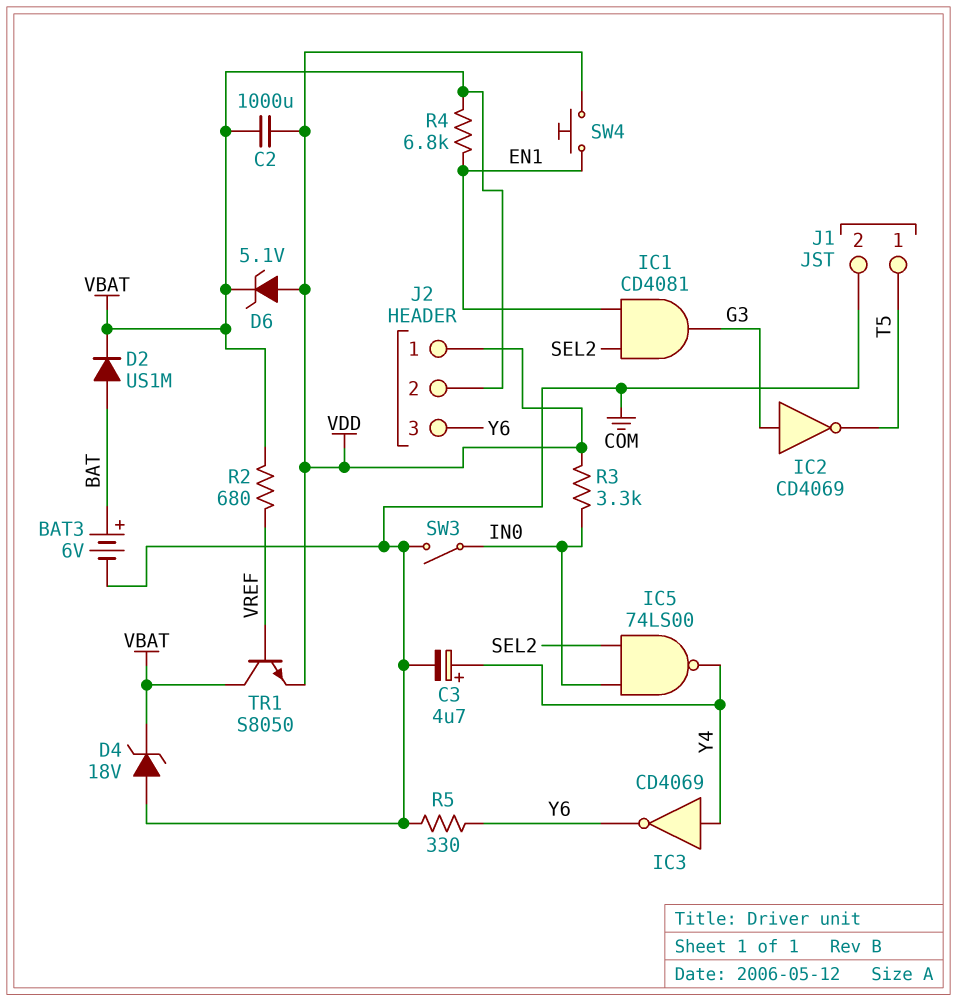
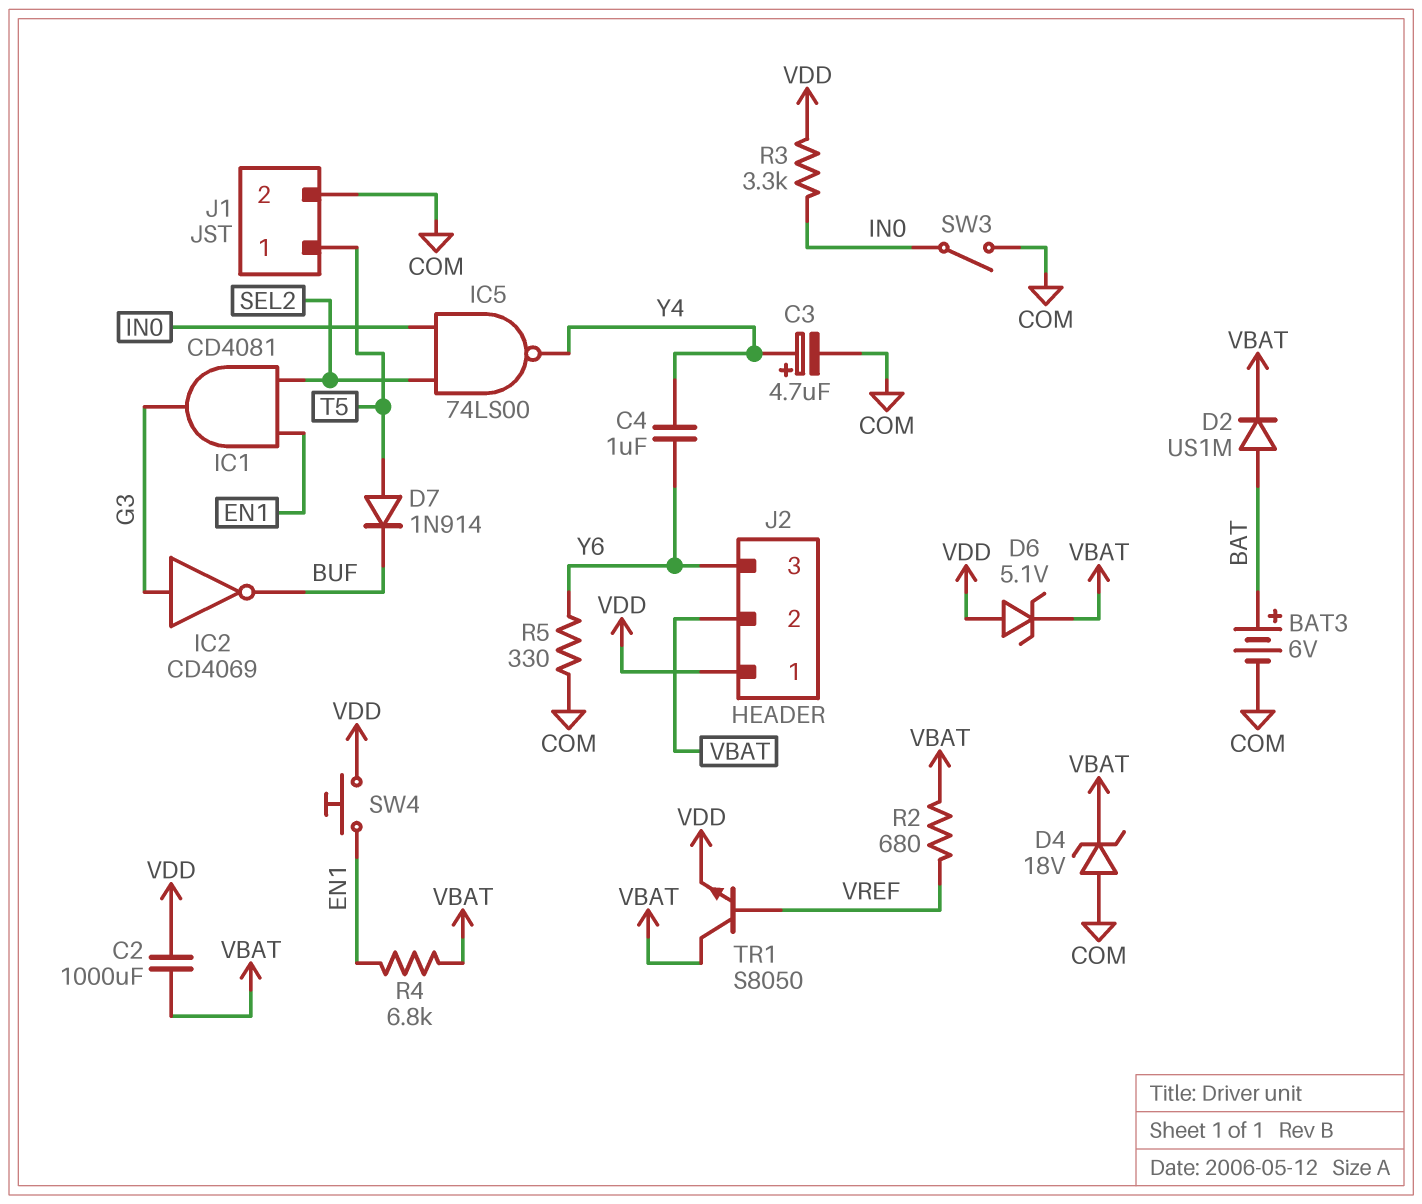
C4: none -> 1uF (Y4, Y6)
D7: none -> diode 1N914 (A T5, K BUF)
IC2: NOT CD4069 (in G3, out T5) -> NOT CD4069 (in G3, out BUF)
IC3: NOT CD4069 (in Y4, out Y6) -> none

